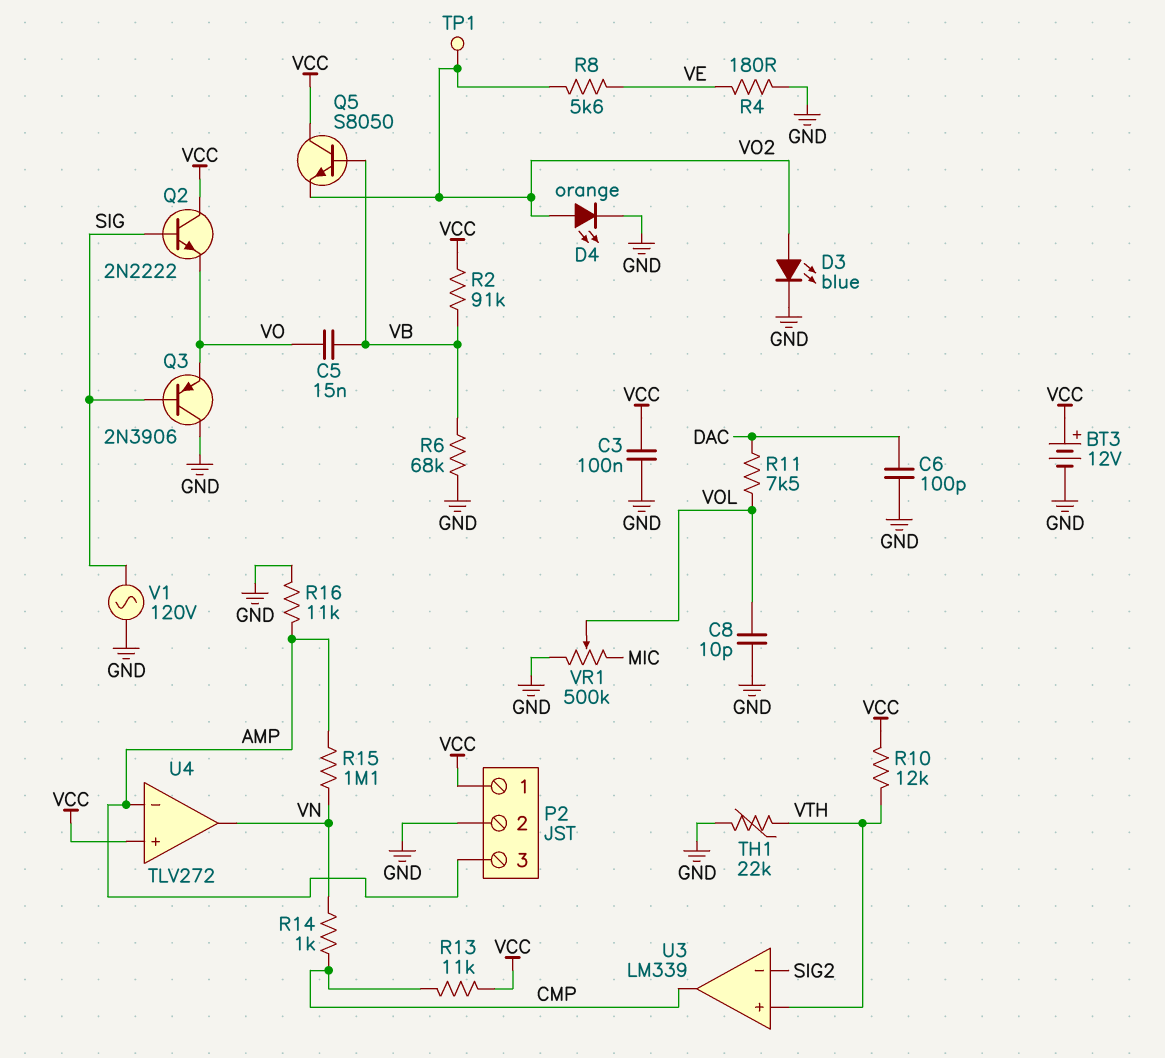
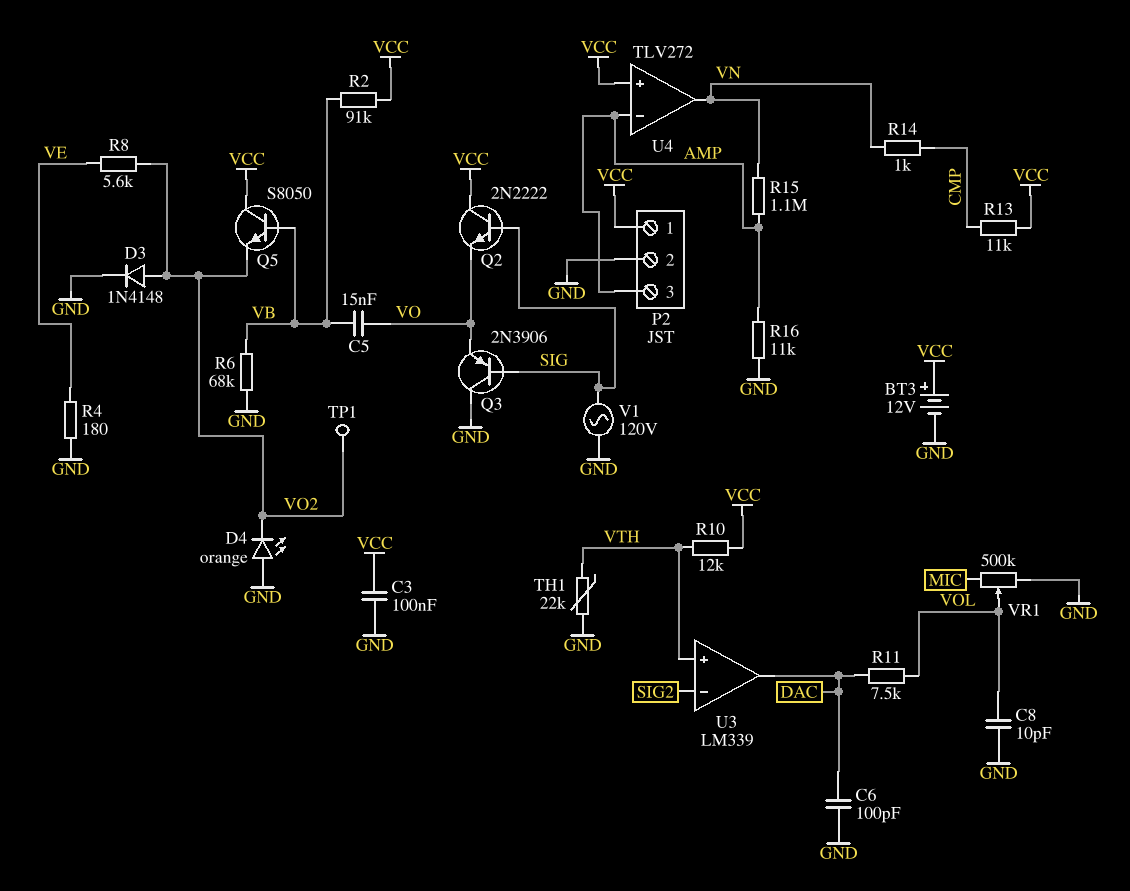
D3: LED blue (A VO2, K GND) -> diode 1N4148 (A VO2, K GND)
D4: LED orange (A VO2, K GND) -> LED orange (A GND, K VO2)
U3 pin out: CMP -> DAC

